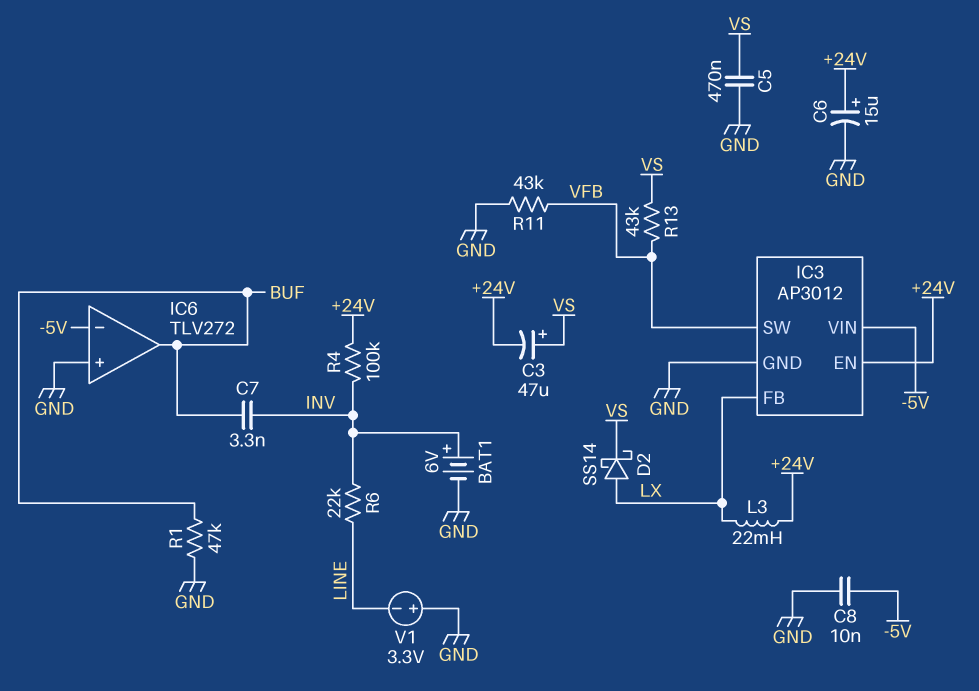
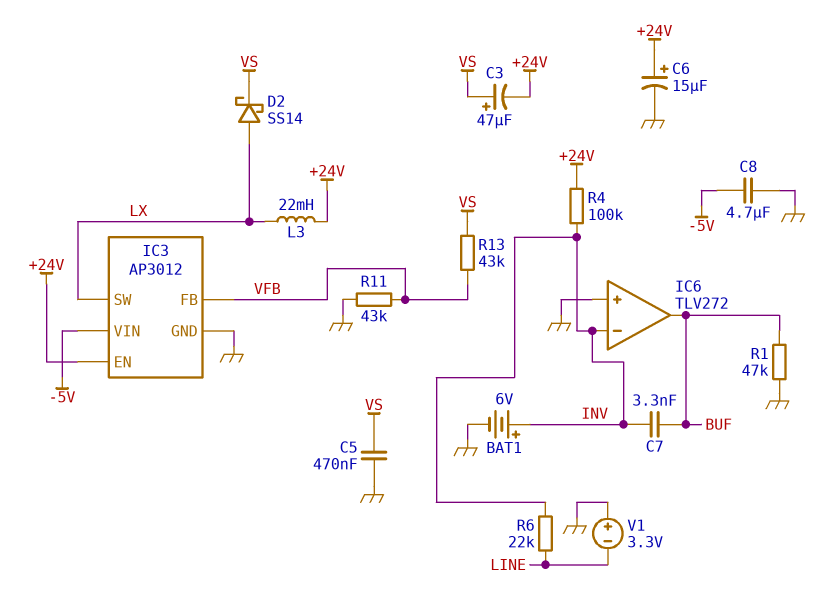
C8: 10nF (-5V, GND) -> 4.7uF (-5V, GND)
IC3 pin FB: LX -> VFB
IC3 pin SW: VFB -> LX
IC6 pin in-: -5V -> INV

